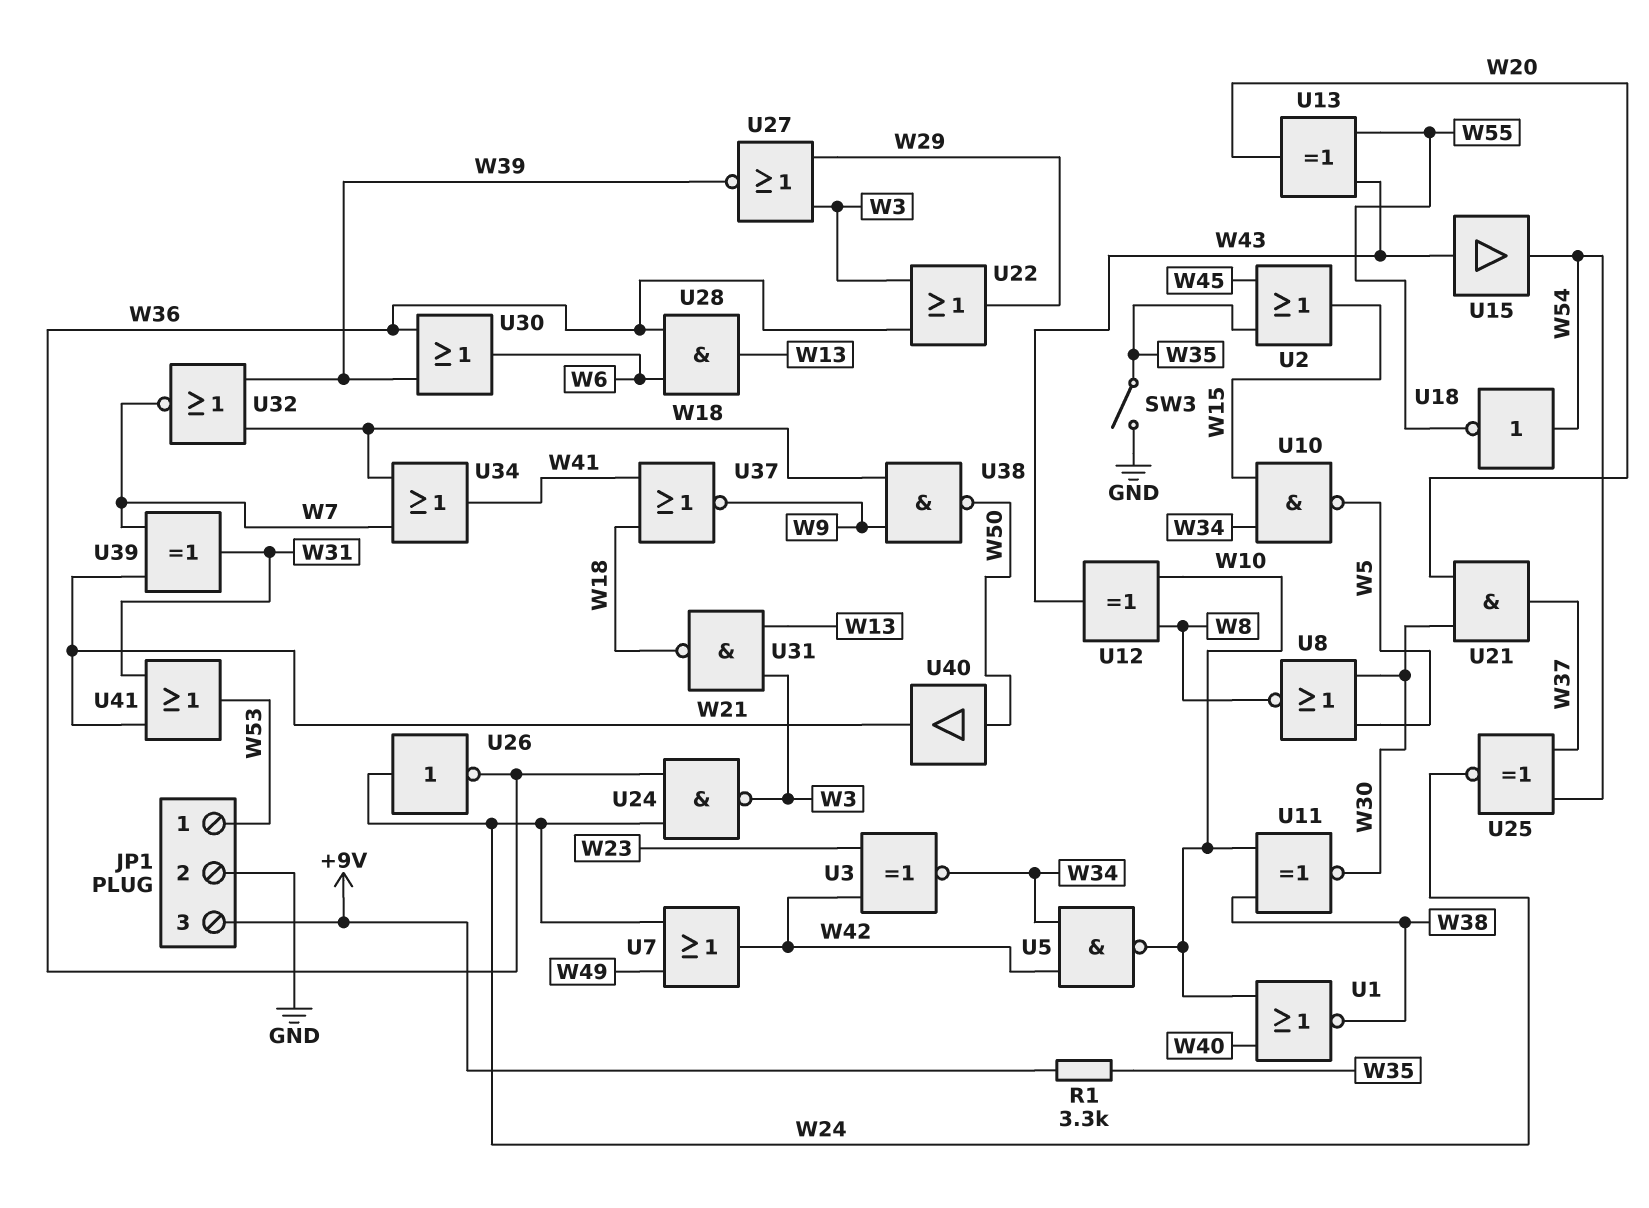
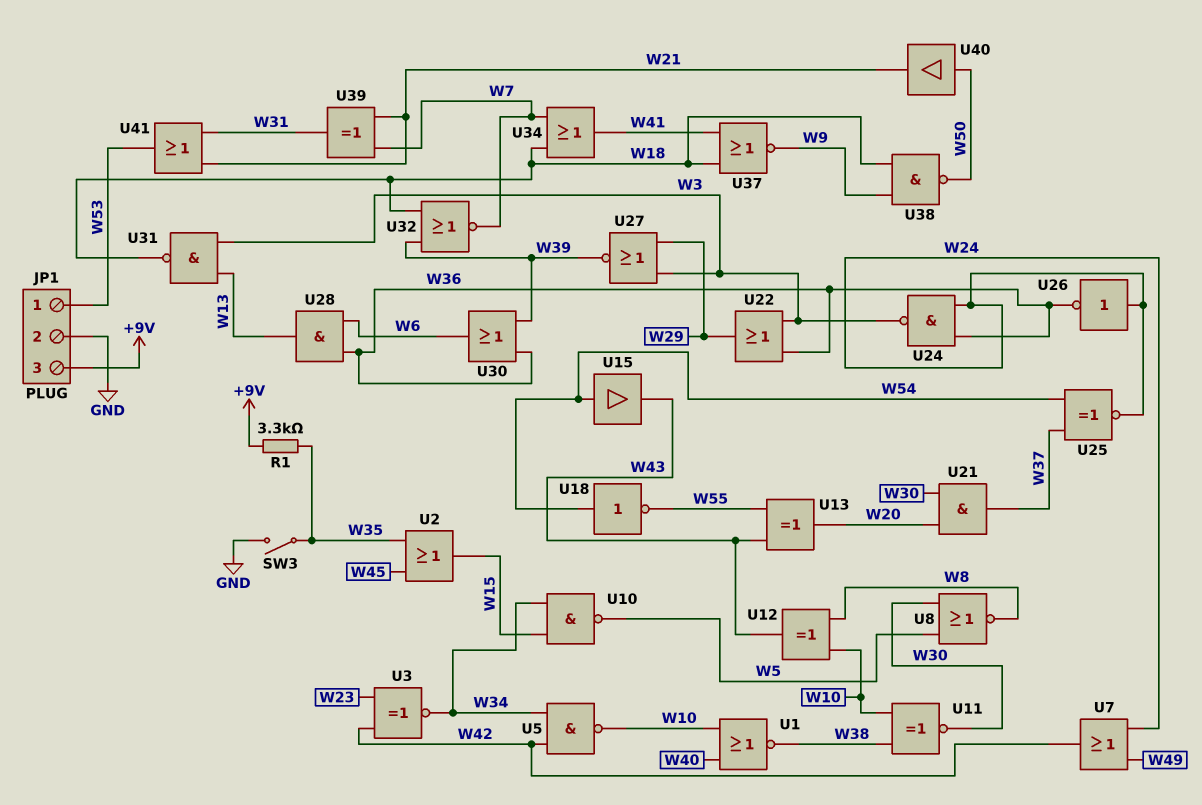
U15: buffer (in W43, out W54) -> buffer (in W54, out W43)

